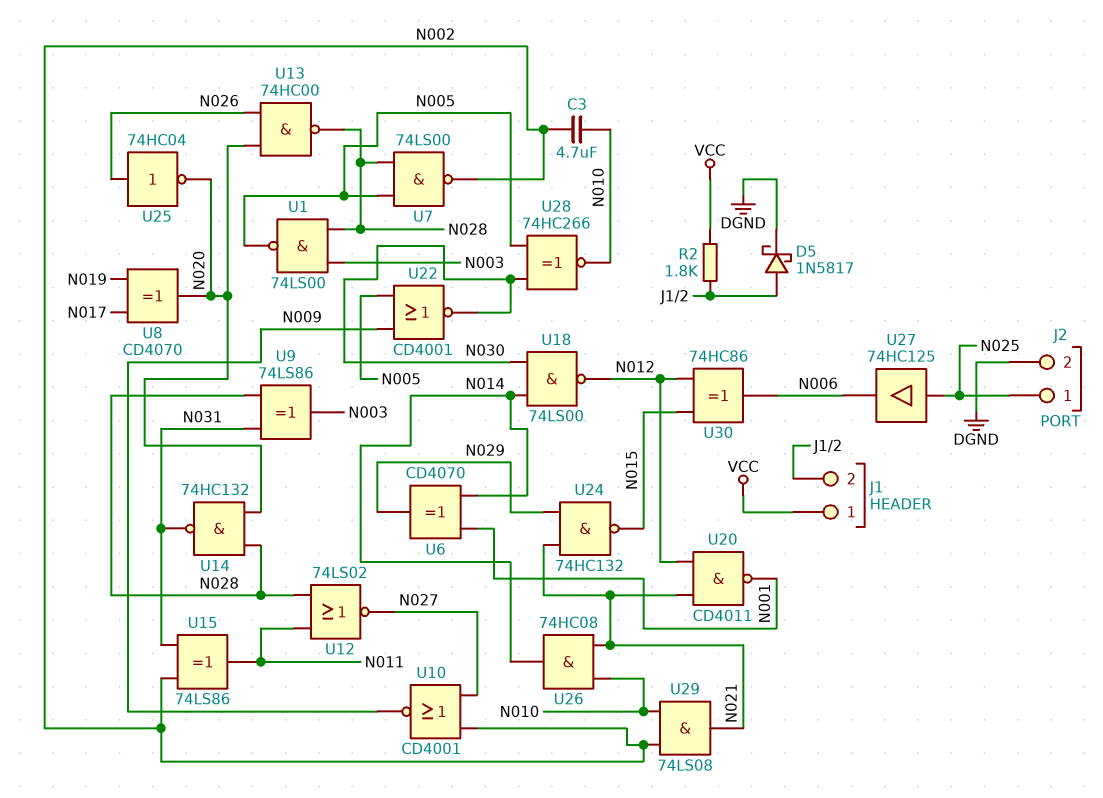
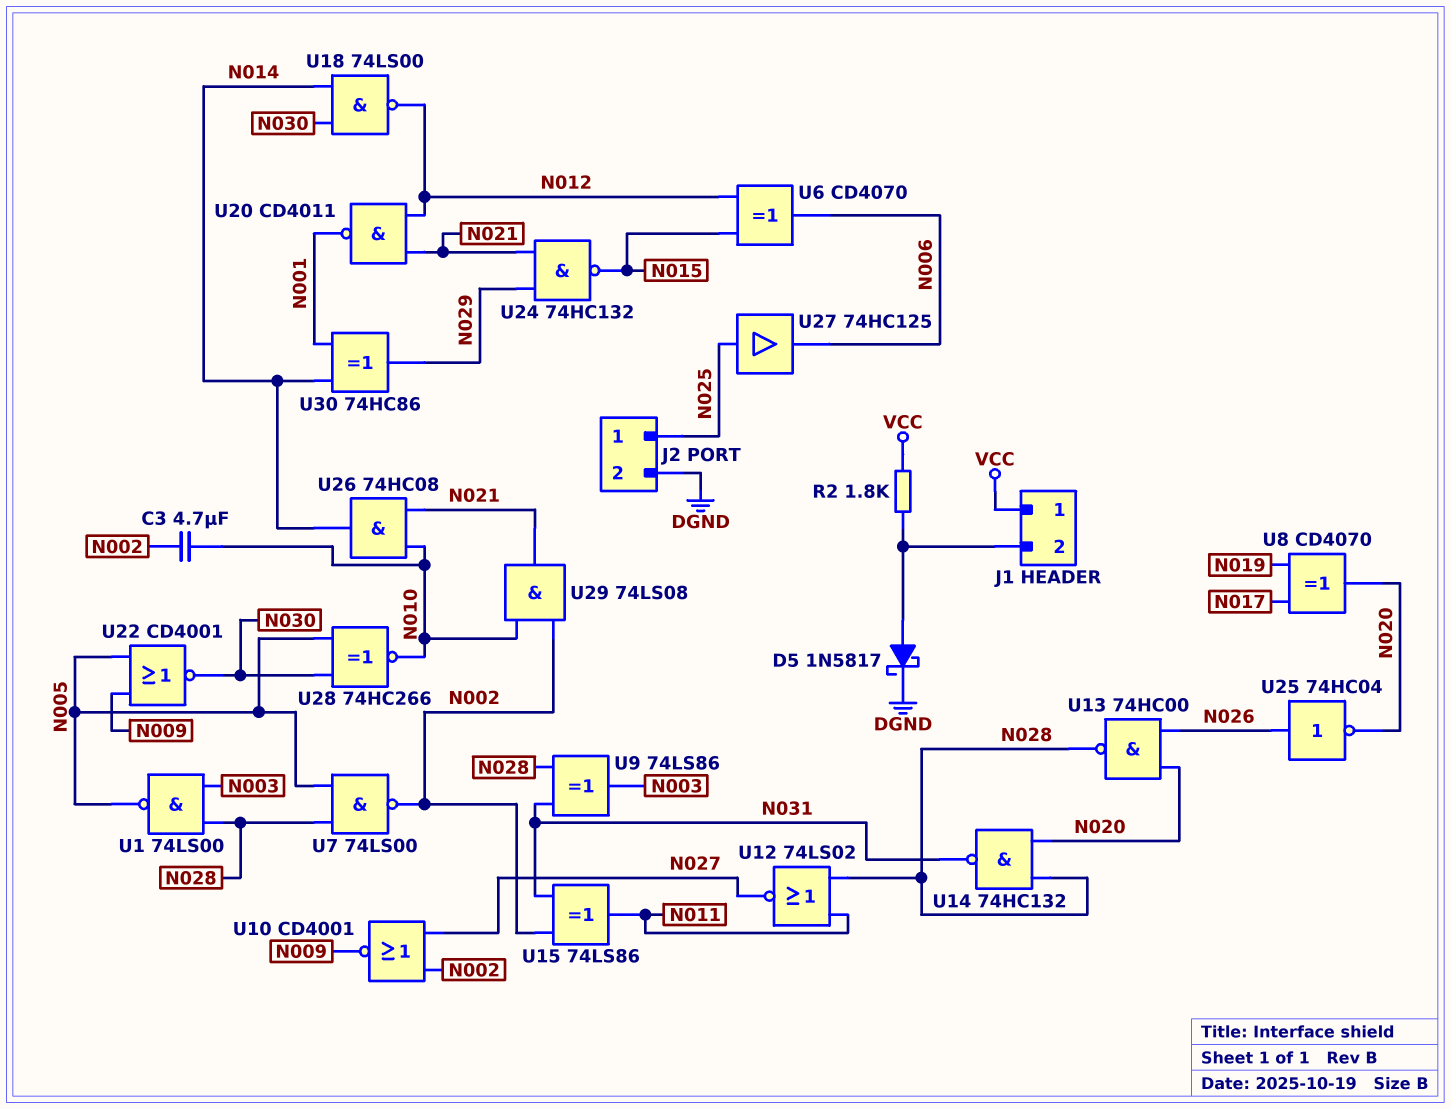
U6: XOR CD4070 (in N001, in N014, out N029) -> XOR CD4070 (in N012, in N015, out N006)
U30: XOR 74HC86 (in N012, in N015, out N006) -> XOR 74HC86 (in N001, in N014, out N029)

